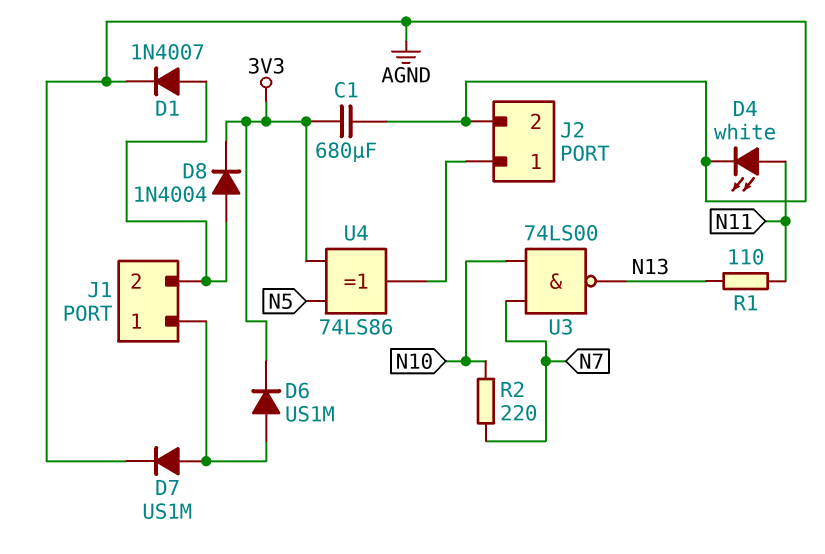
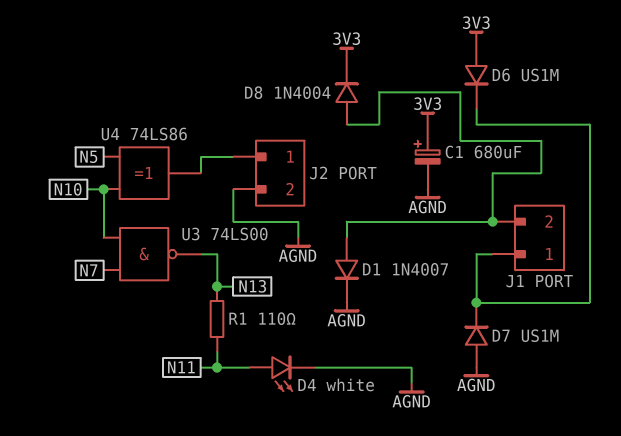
C1: 680uF (3V3, AGND) -> 680uF (plus 3V3, minus AGND)
D6: diode US1M (A J1/1, K 3V3) -> diode US1M (A 3V3, K J1/1)
D7: diode US1M (A J1/1, K AGND) -> diode US1M (A AGND, K J1/1)
R2: 220 (N7, N10) -> none
U4: XOR 74LS86 (in 3V3, in N5, out J2/1) -> XOR 74LS86 (in N5, in N10, out J2/1)

